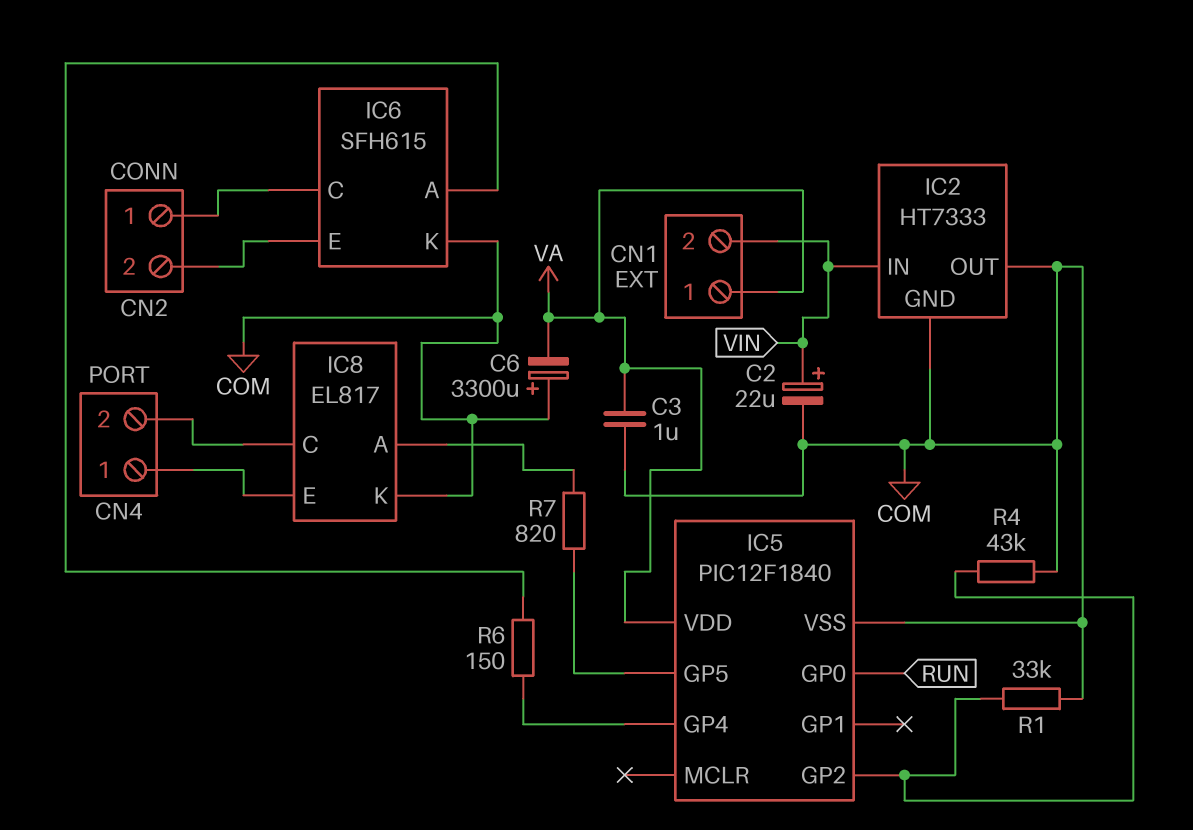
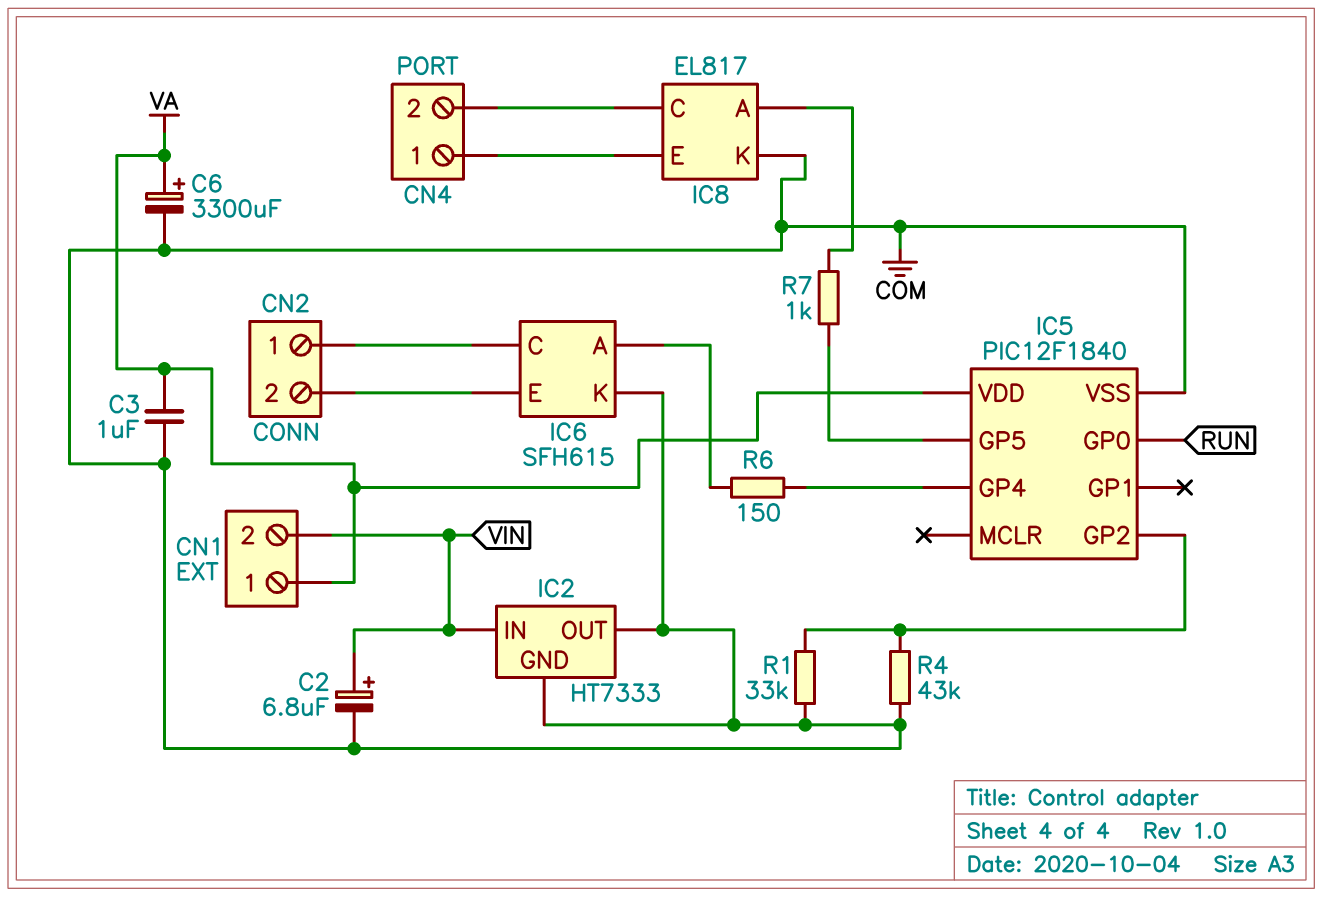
C2: 22uF (plus VIN, minus COM) -> 6.8uF (plus VIN, minus COM)
C6: 3300uF (plus COM, minus VA) -> 3300uF (plus VA, minus COM)
R7: 820 (IC5/GP5, IC8/A) -> 1k (IC5/GP5, IC8/A)

